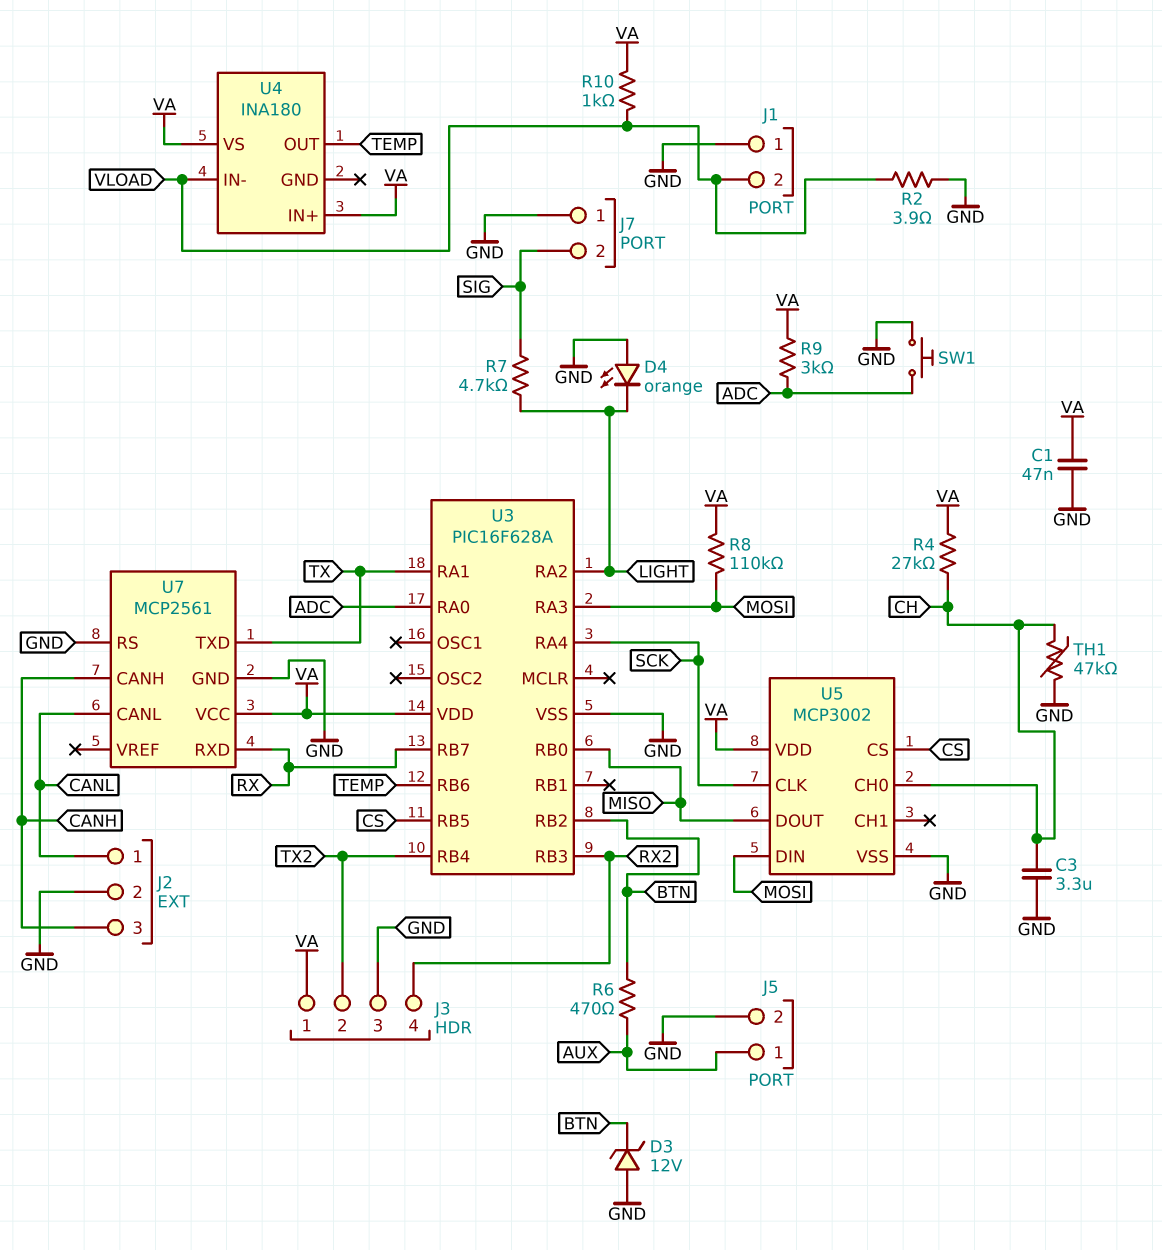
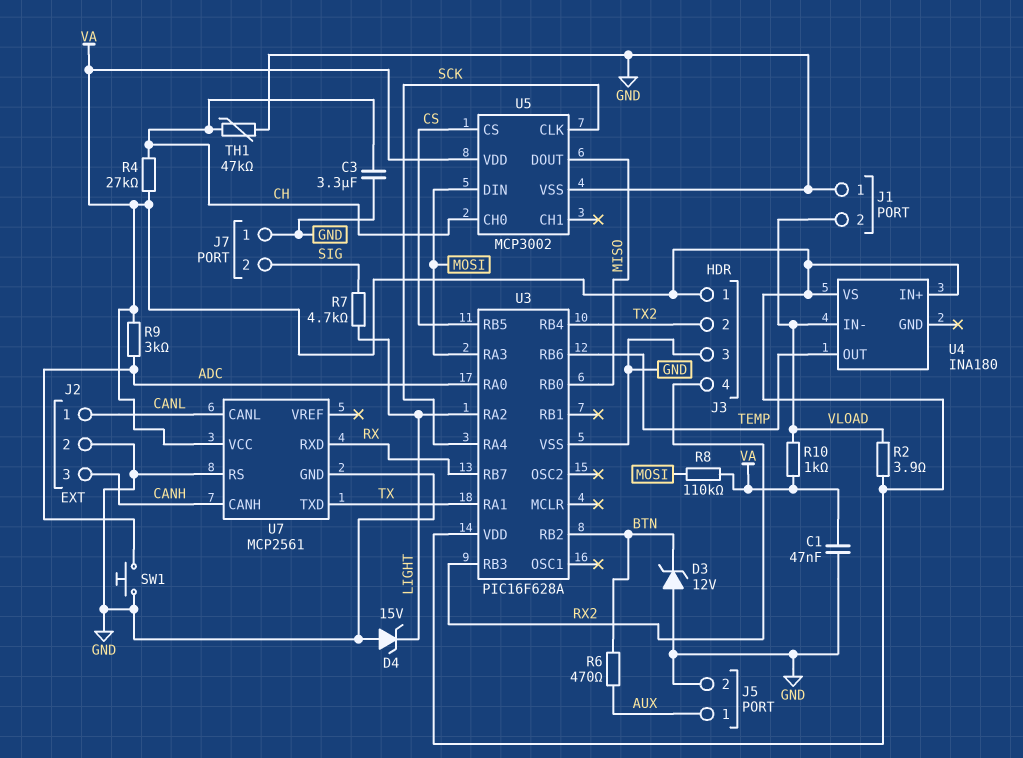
D4: LED orange (A GND, K LIGHT) -> zener 15V (A GND, K LIGHT)
R2: 3.9 (GND, VLOAD) -> 3.9 (VA, VLOAD)

